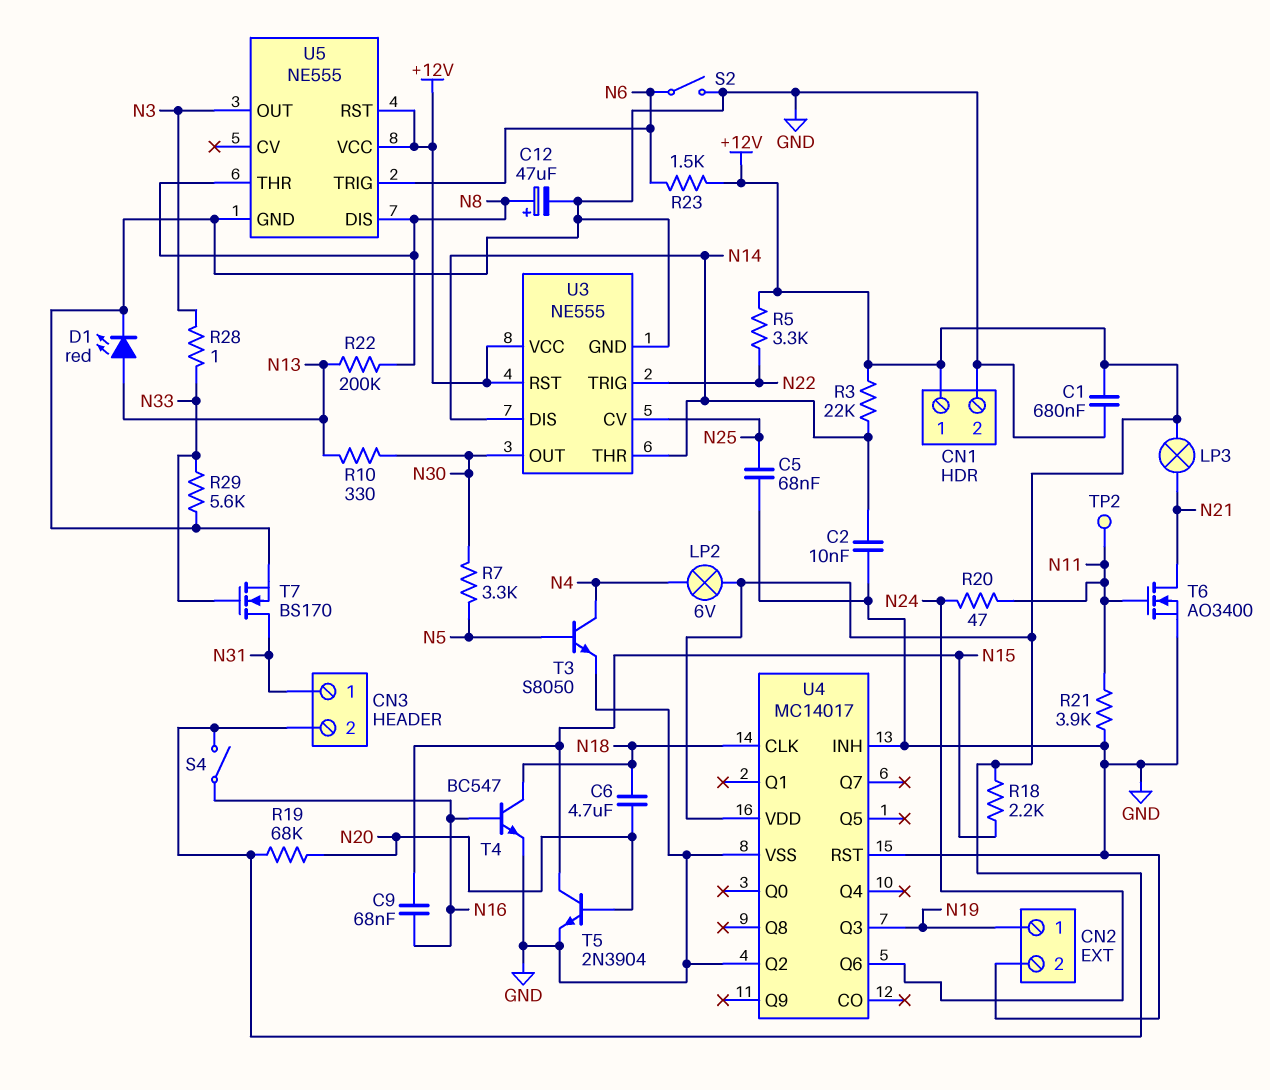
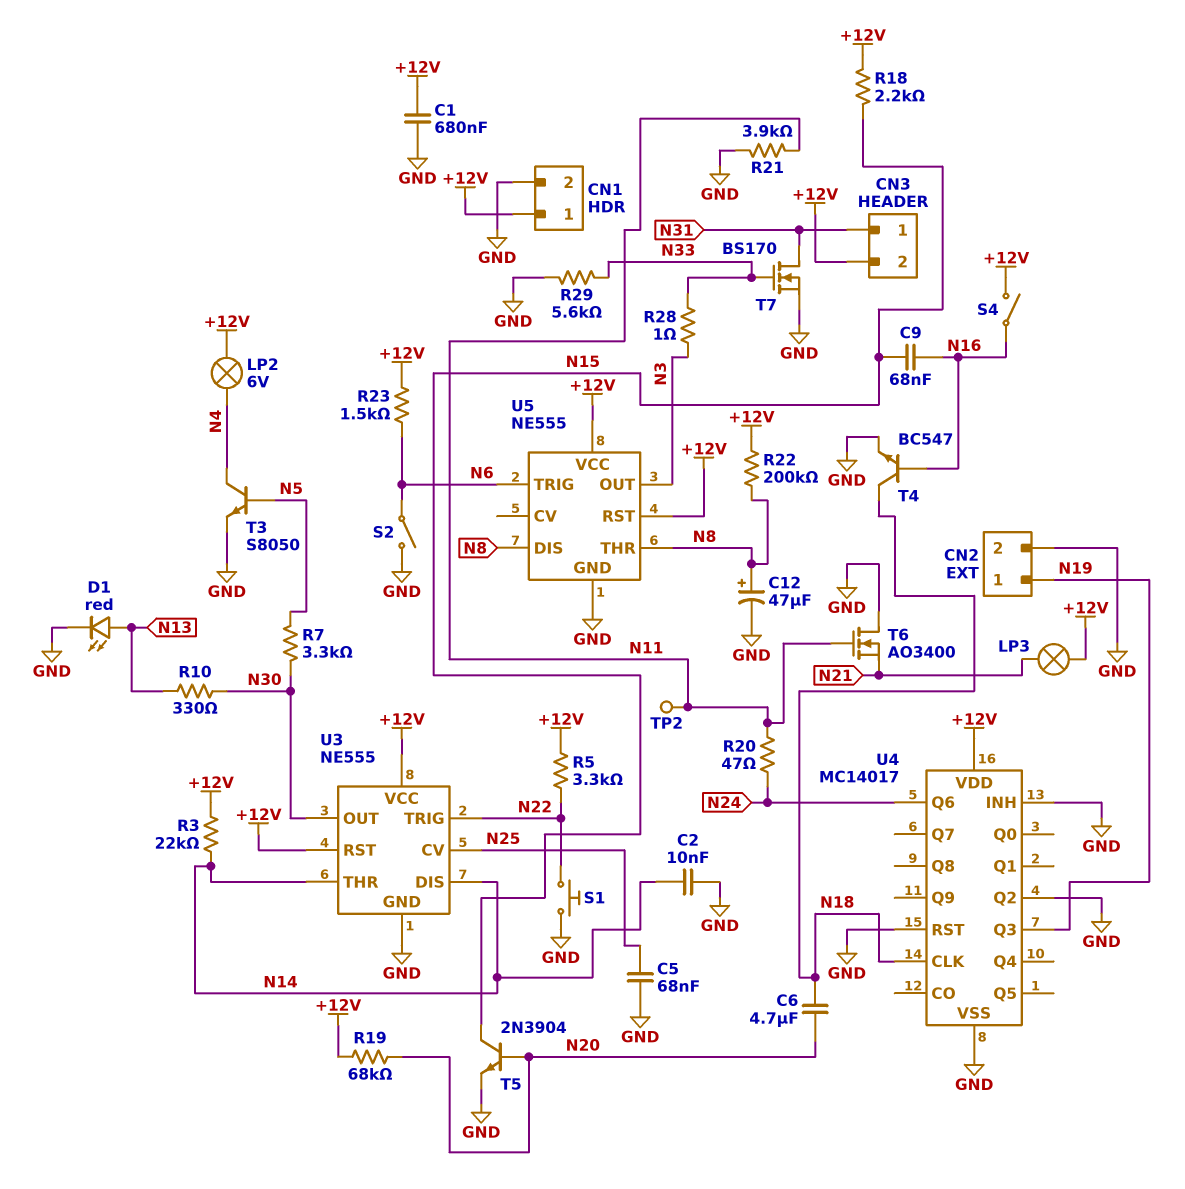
R22: 200k (N8, N13) -> 200k (+12V, N8)
S1: none -> button (GND, N22)
T6: NMOS AO3400 (G N11, D N21, S GND) -> NMOS AO3400 (G N11, D GND, S N21)

